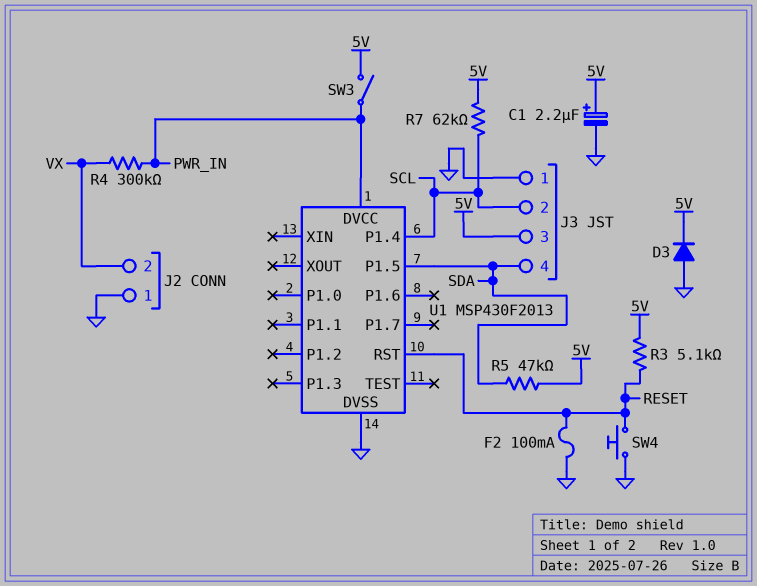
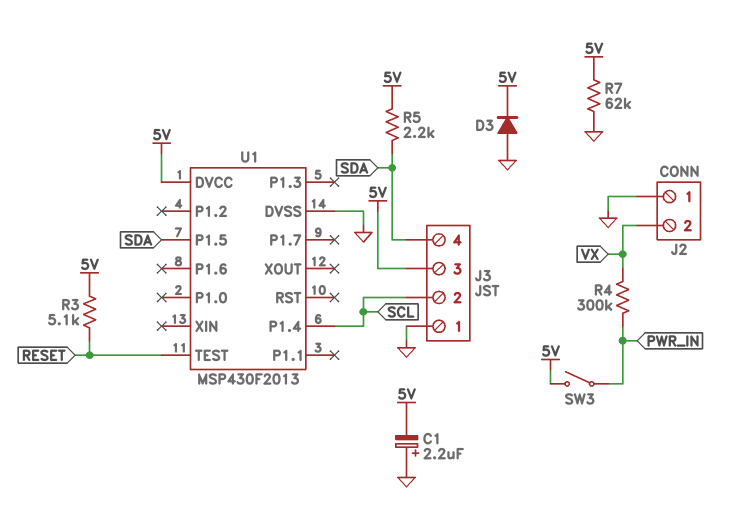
C1: 2.2uF (plus 5V, minus GND) -> 2.2uF (plus GND, minus 5V)
F2: 100mA (GND, RESET) -> none
R5: 47k (5V, SDA) -> 2.2k (5V, SDA)
R7: 62k (5V, SCL) -> 62k (5V, GND)
SW4: button (GND, RESET) -> none
U1 pin DVCC: PWR_IN -> 5V
U1 pin RST: RESET -> none
U1 pin TEST: none -> RESET

